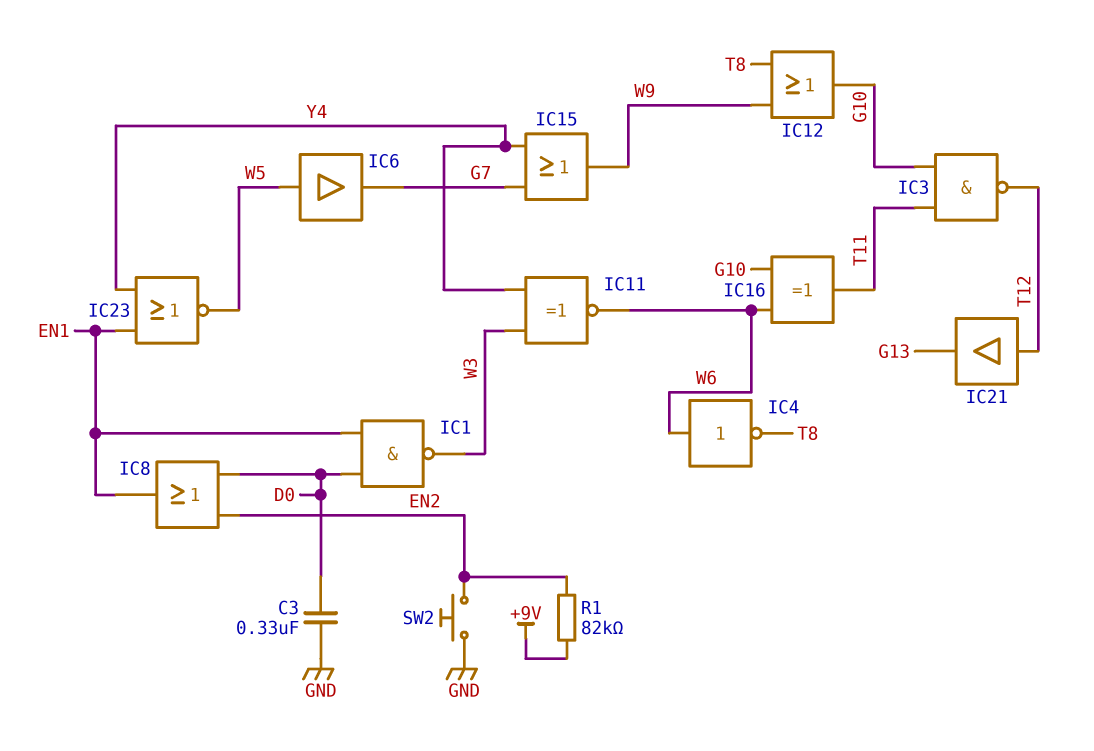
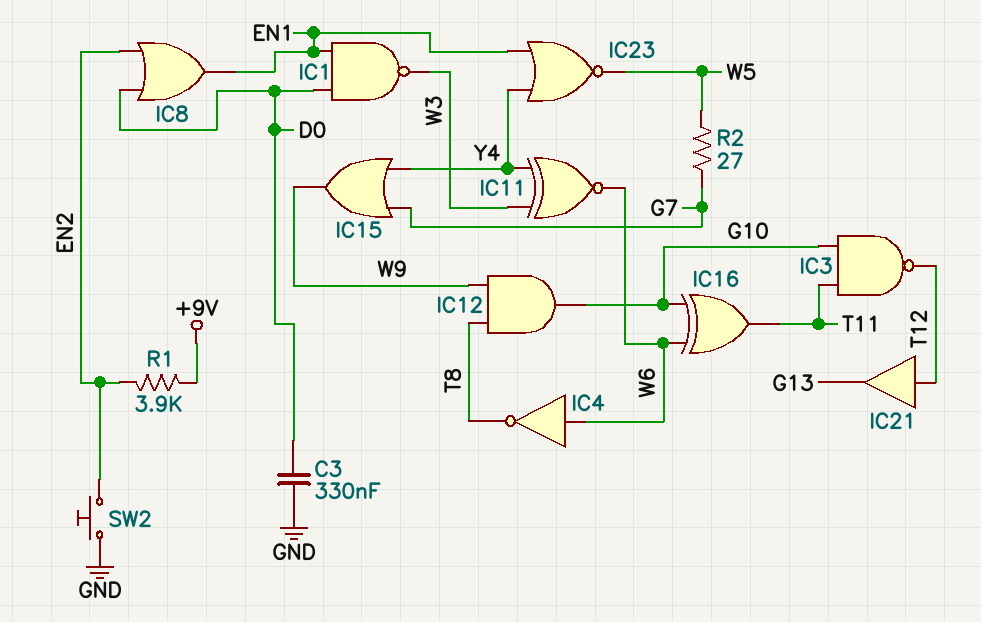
IC6: buffer (in W5, out G7) -> none
IC12: OR (in T8, in W9, out G10) -> AND (in T8, in W9, out G10)
R1: 82k (+9V, EN2) -> 3.9k (+9V, EN2)
R2: none -> 27 (G7, W5)

